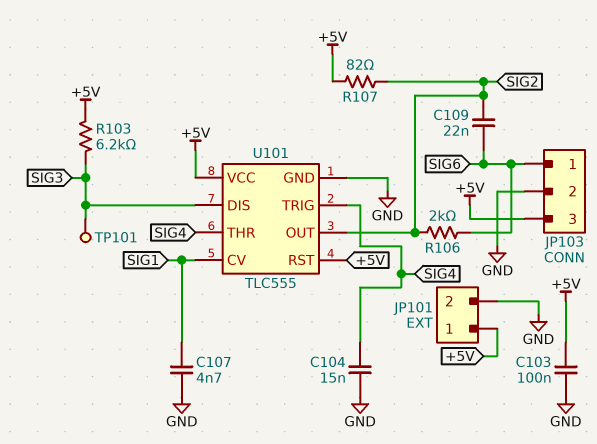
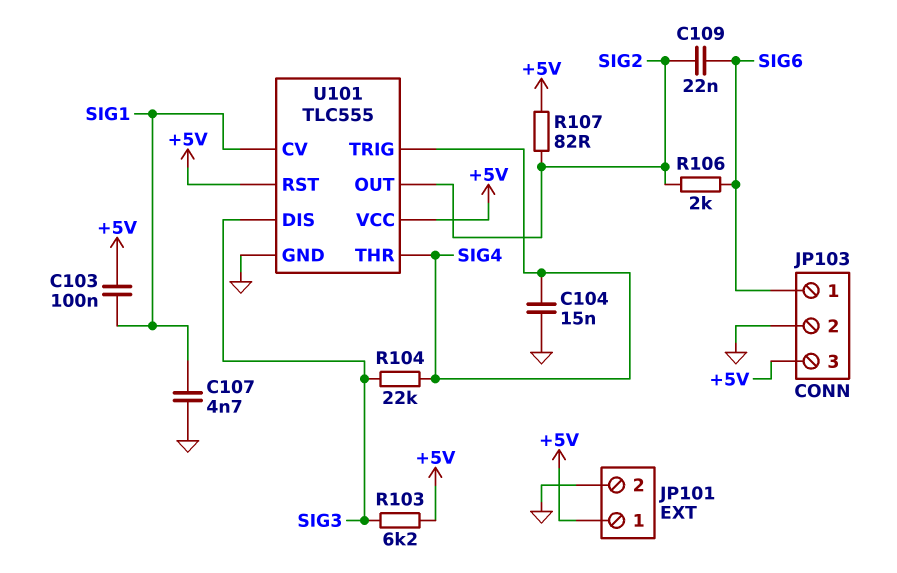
C103: 100nF (+5V, GND) -> 100nF (+5V, SIG1)
R104: none -> 22k (SIG3, SIG4)
TP101: test point (SIG3) -> none

